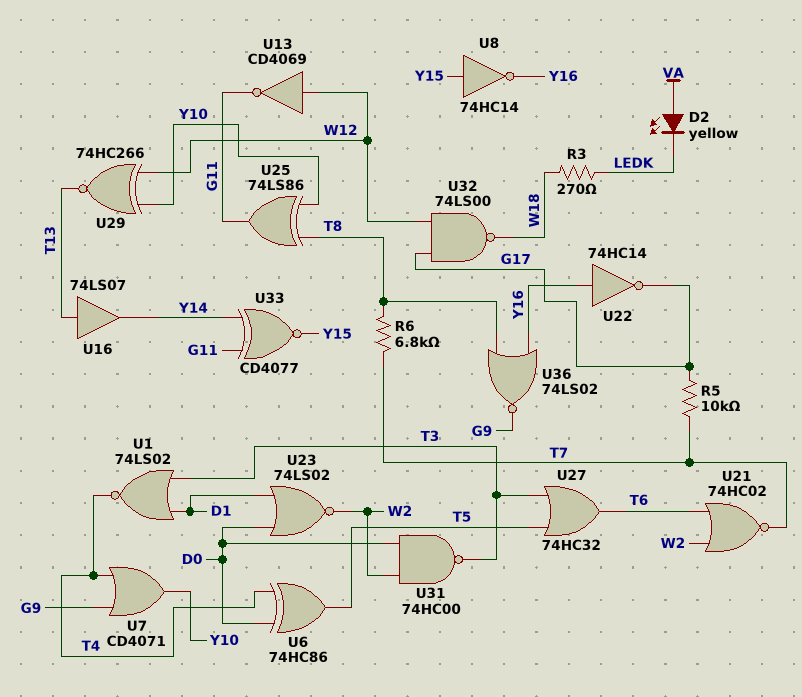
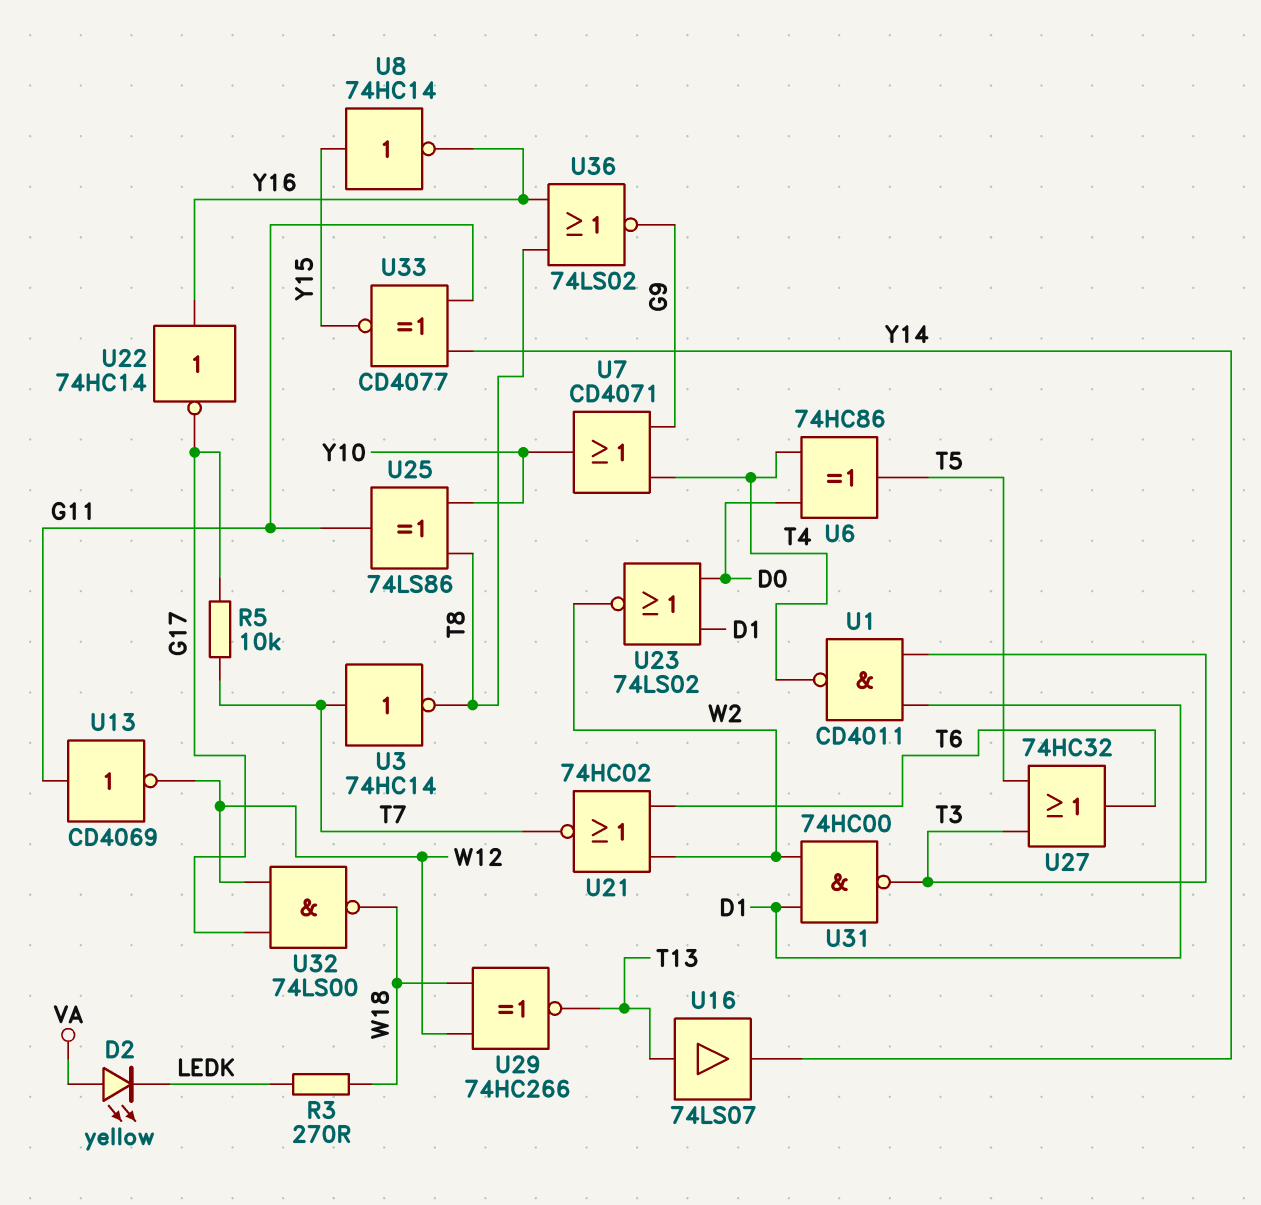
R6: 6.8k (T7, T8) -> none
U1: NOR 74LS02 (in D1, in T3, out T4) -> NAND CD4011 (in D1, in T3, out T4)
U3: none -> NOT 74HC14 (in T7, out T8)
U13: NOT CD4069 (in W12, out G11) -> NOT CD4069 (in G11, out W12)
U29: XNOR 74HC266 (in W12, in Y10, out T13) -> XNOR 74HC266 (in W12, in W18, out T13)
U31: NAND 74HC00 (in D0, in W2, out T3) -> NAND 74HC00 (in D1, in W2, out T3)

